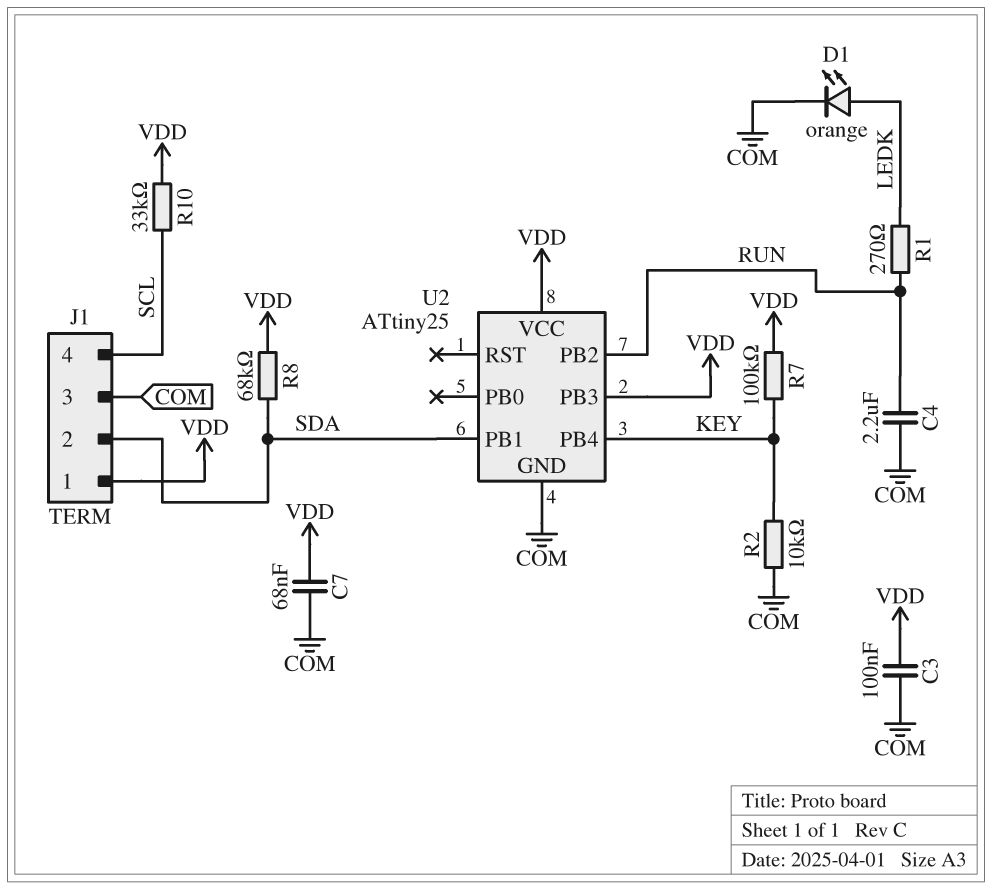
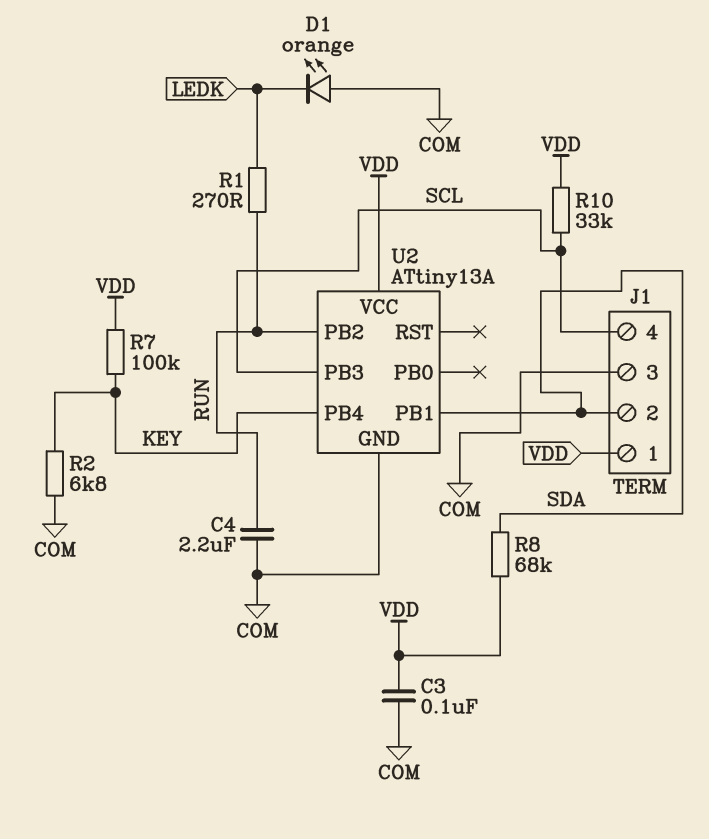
C7: 68nF (COM, VDD) -> none
D1: LED orange (A LEDK, K COM) -> LED orange (A COM, K LEDK)
R2: 10k (COM, KEY) -> 6.8k (COM, KEY)
U2: ATtiny25 -> ATtiny13A
U2 pin PB3: VDD -> SCL

